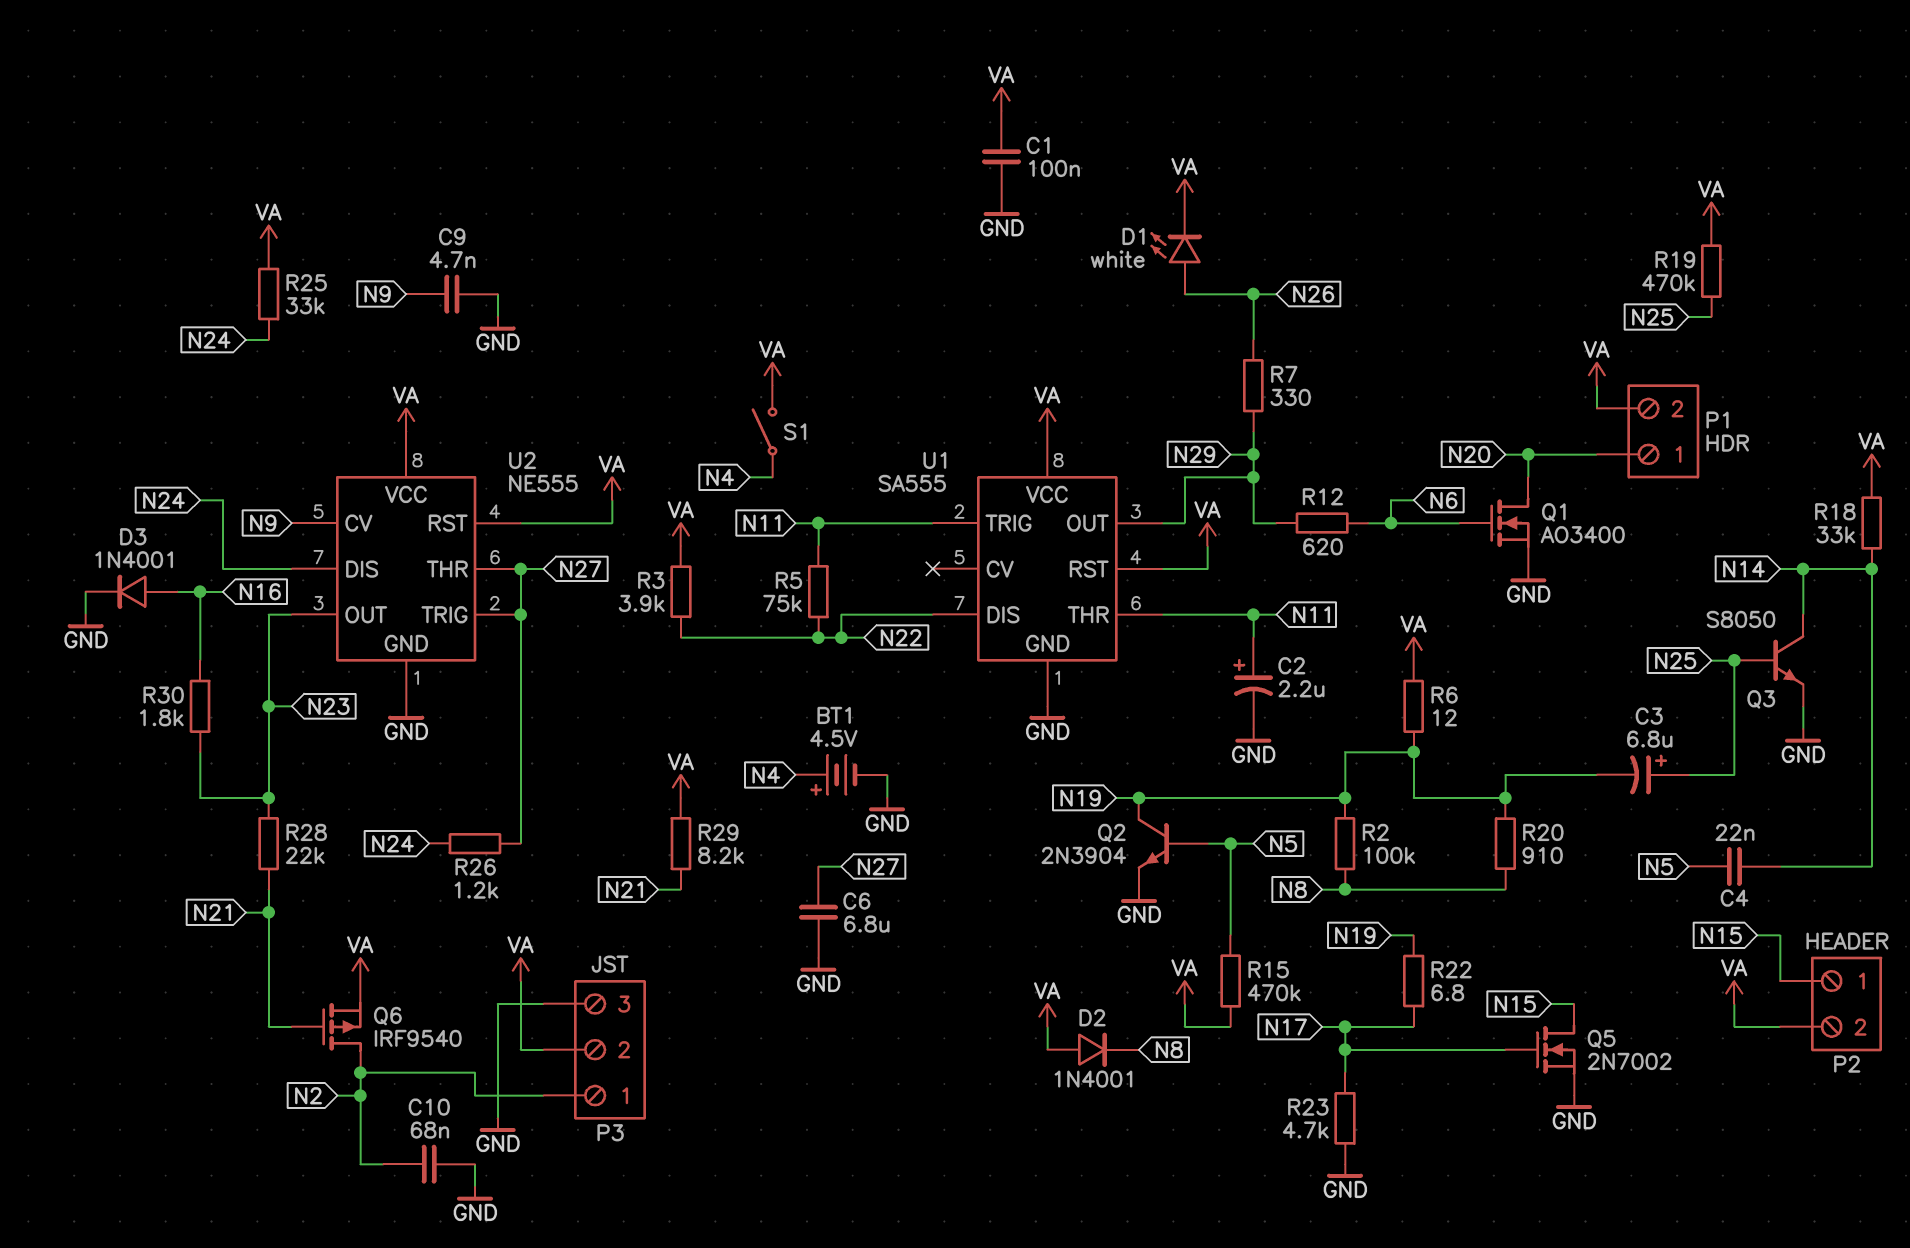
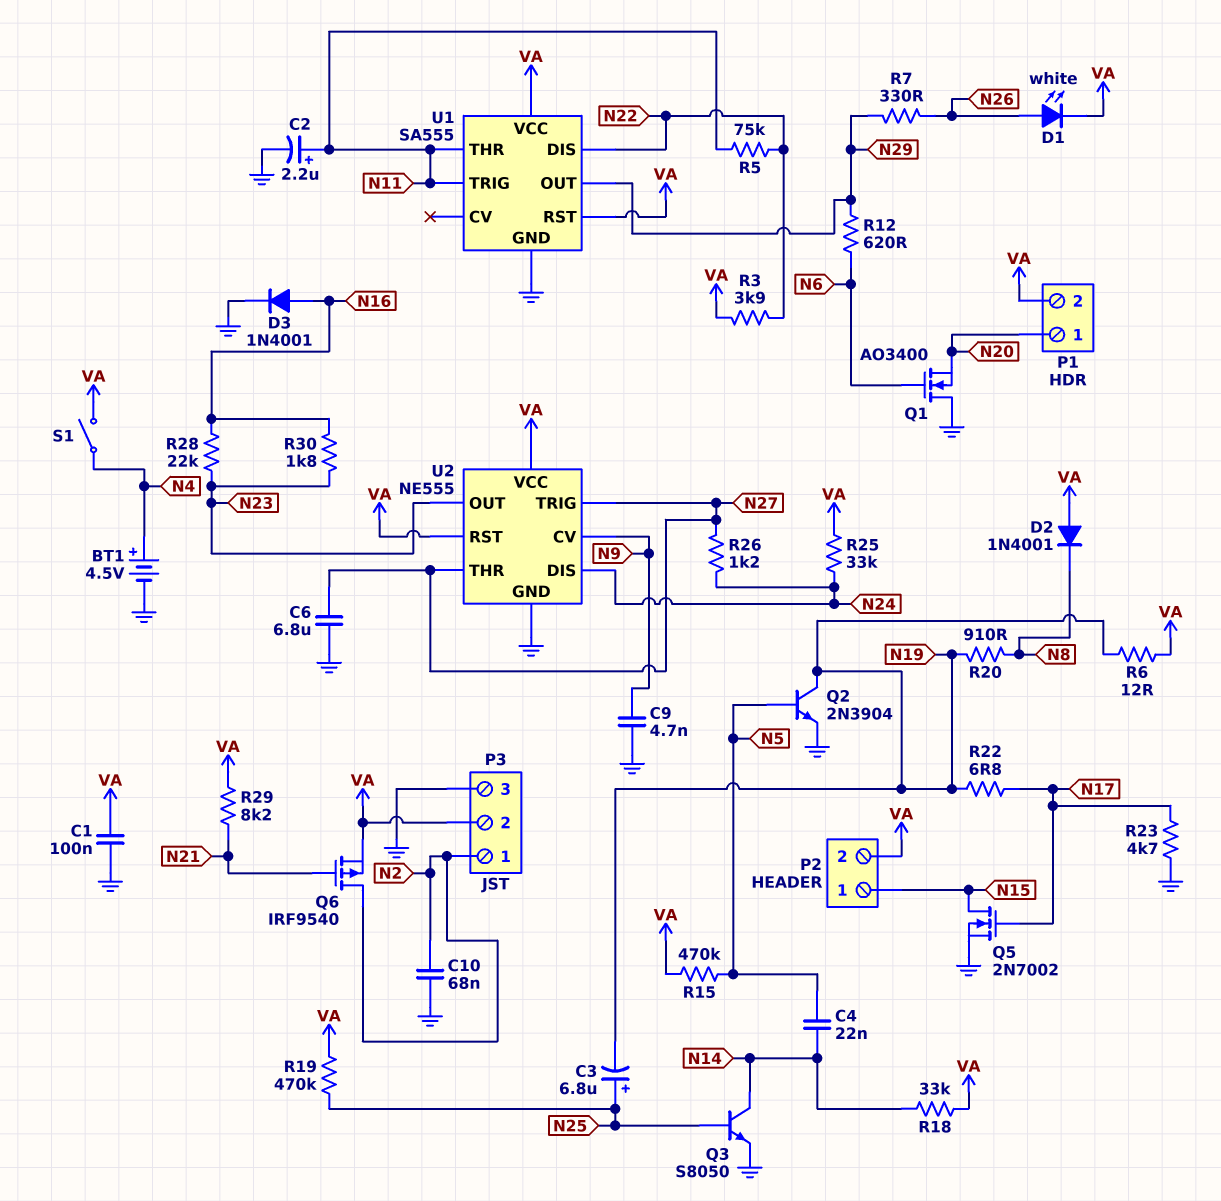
Q1: NMOS AO3400 (G N6, D N20, S GND) -> NMOS AO3400 (G N6, D GND, S N20)
R2: 100k (N8, N19) -> none
R28: 22k (N21, N23) -> 22k (N16, N23)

